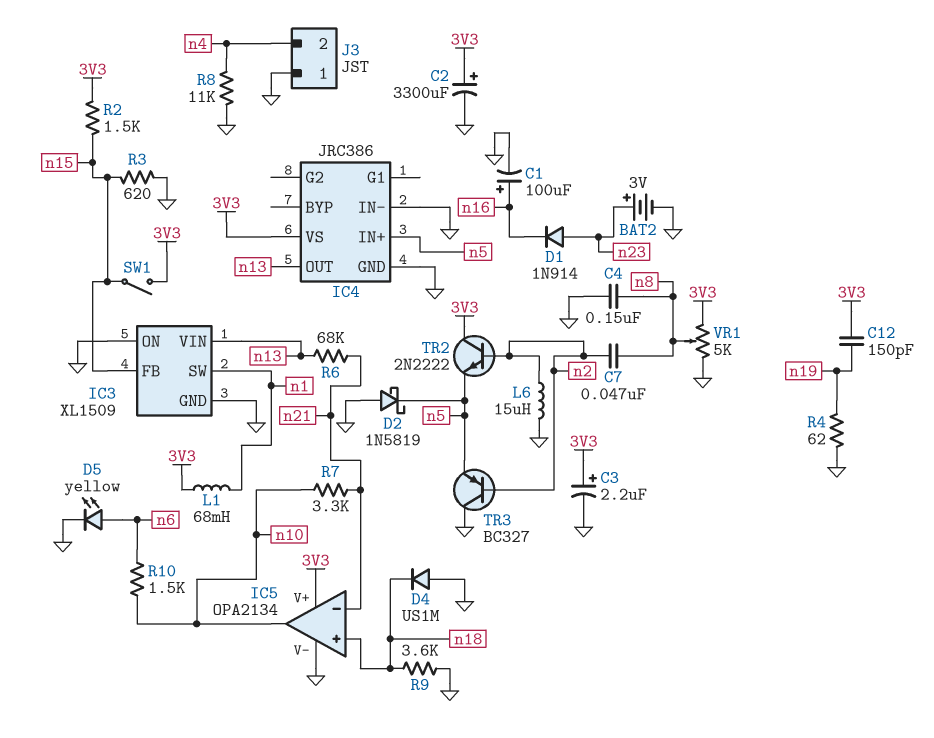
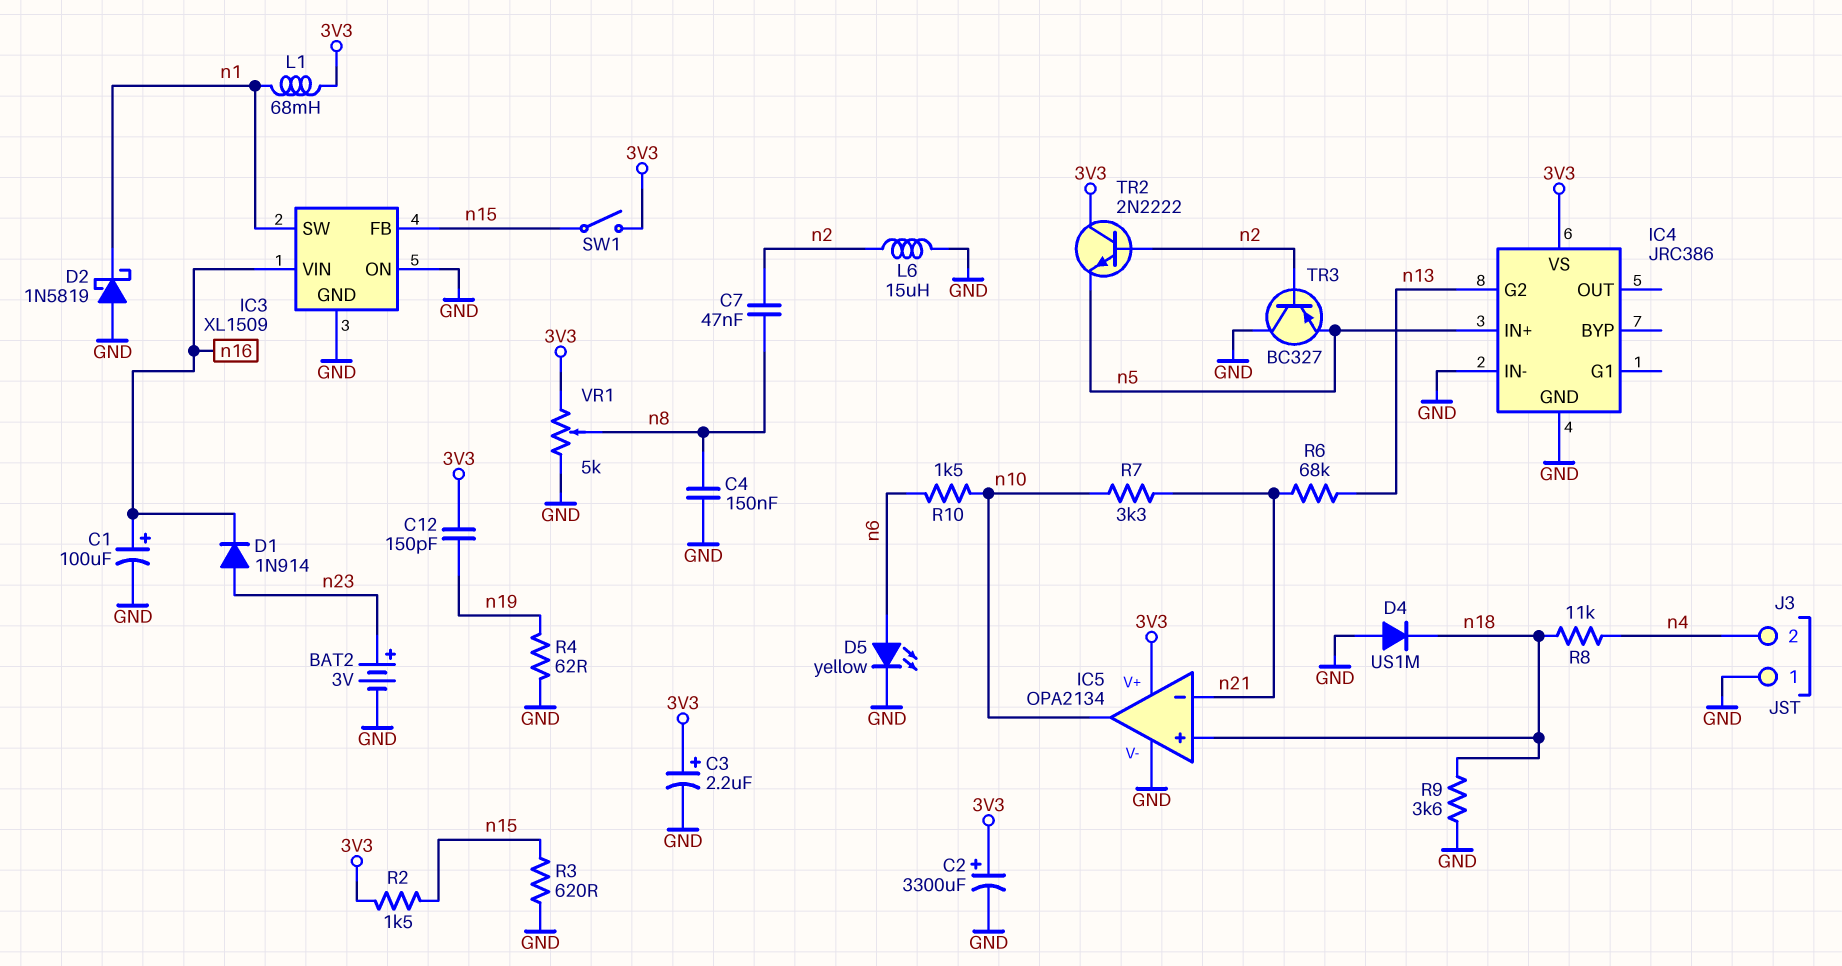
D2: schottky 1N5819 (A GND, K n5) -> schottky 1N5819 (A GND, K n1)
IC3 pin VIN: n13 -> n16
IC4 pin G2: none -> n13
IC4 pin OUT: n13 -> none
R8: 11k (GND, n4) -> 11k (n4, n18)

